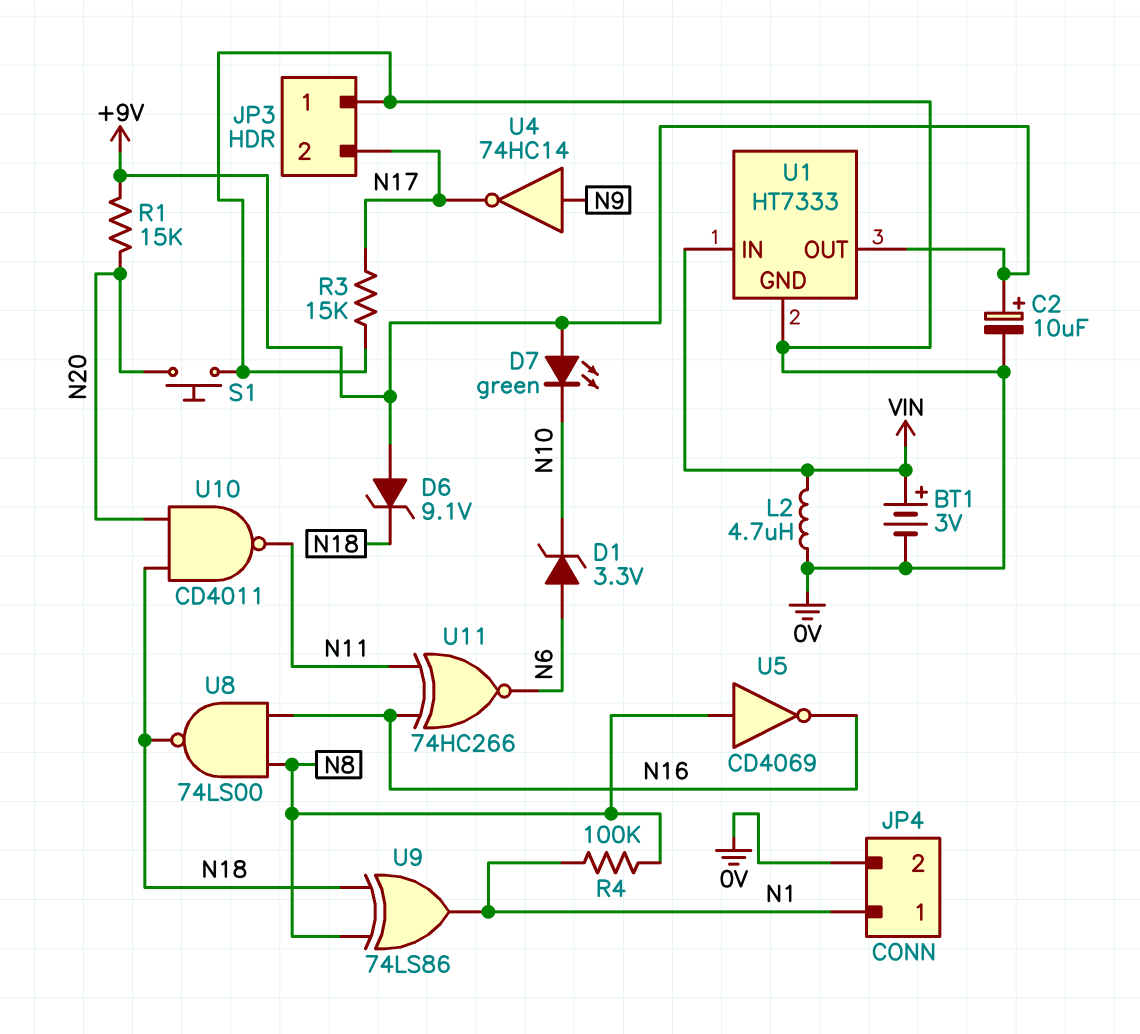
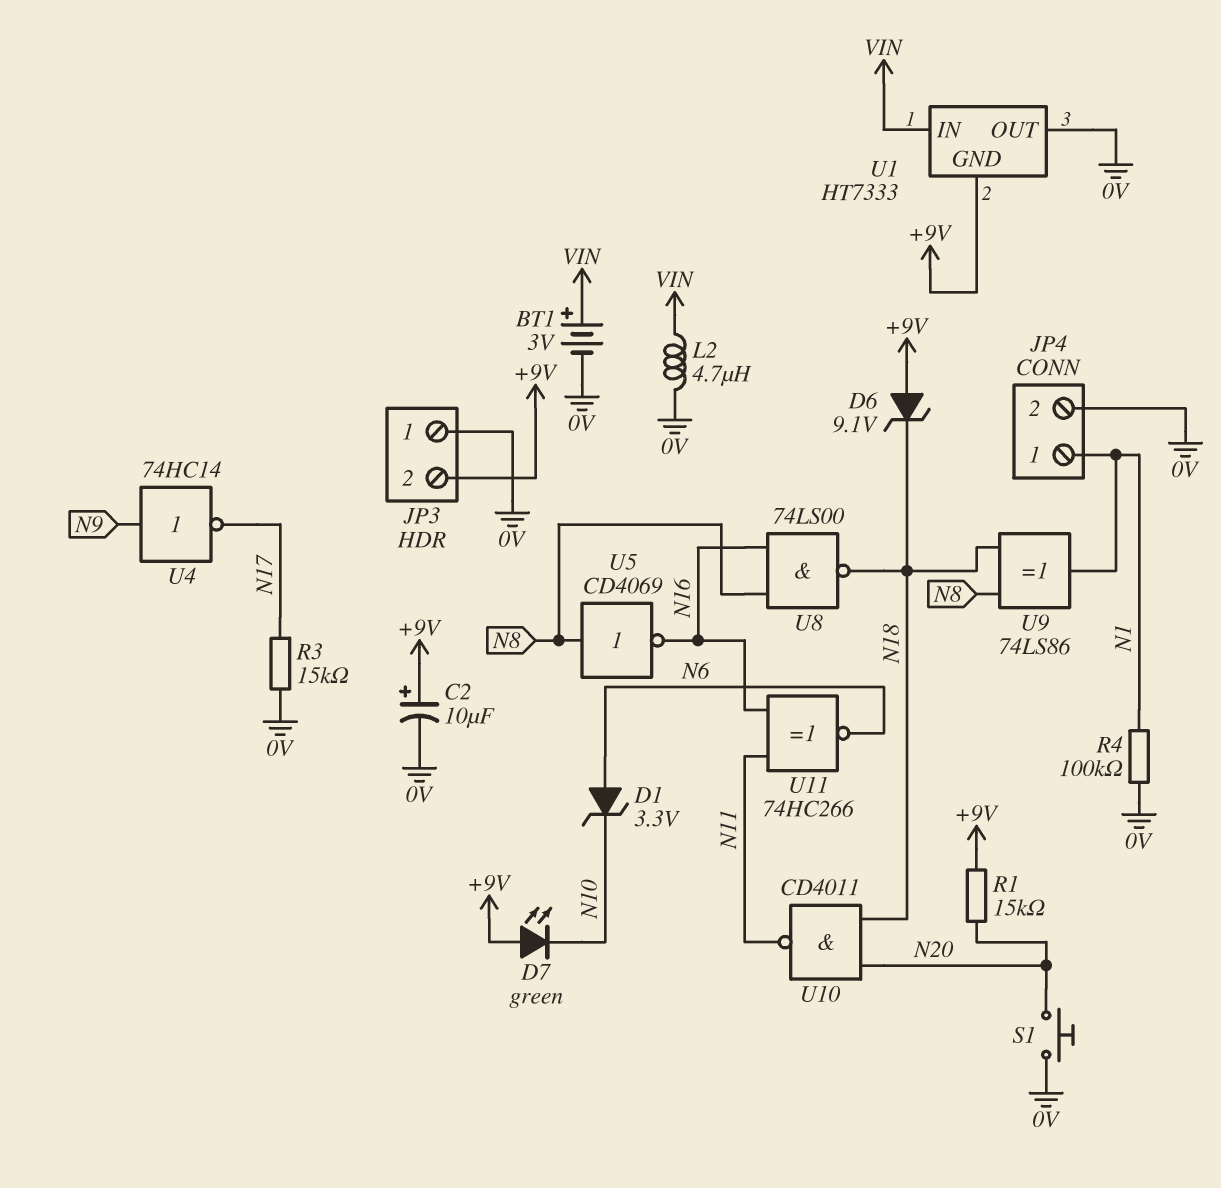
JP3 pin 2: N17 -> +9V
R4: 100k (N1, N8) -> 100k (0V, N1)
U1 pin GND: 0V -> +9V
U1 pin OUT: +9V -> 0V

